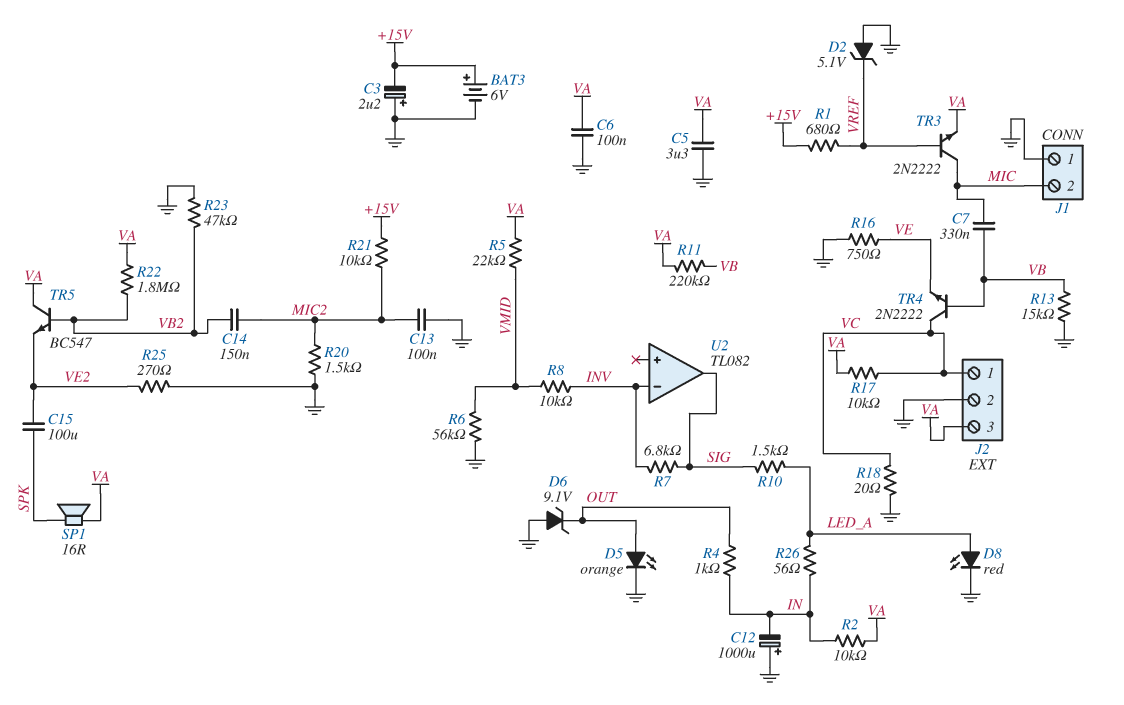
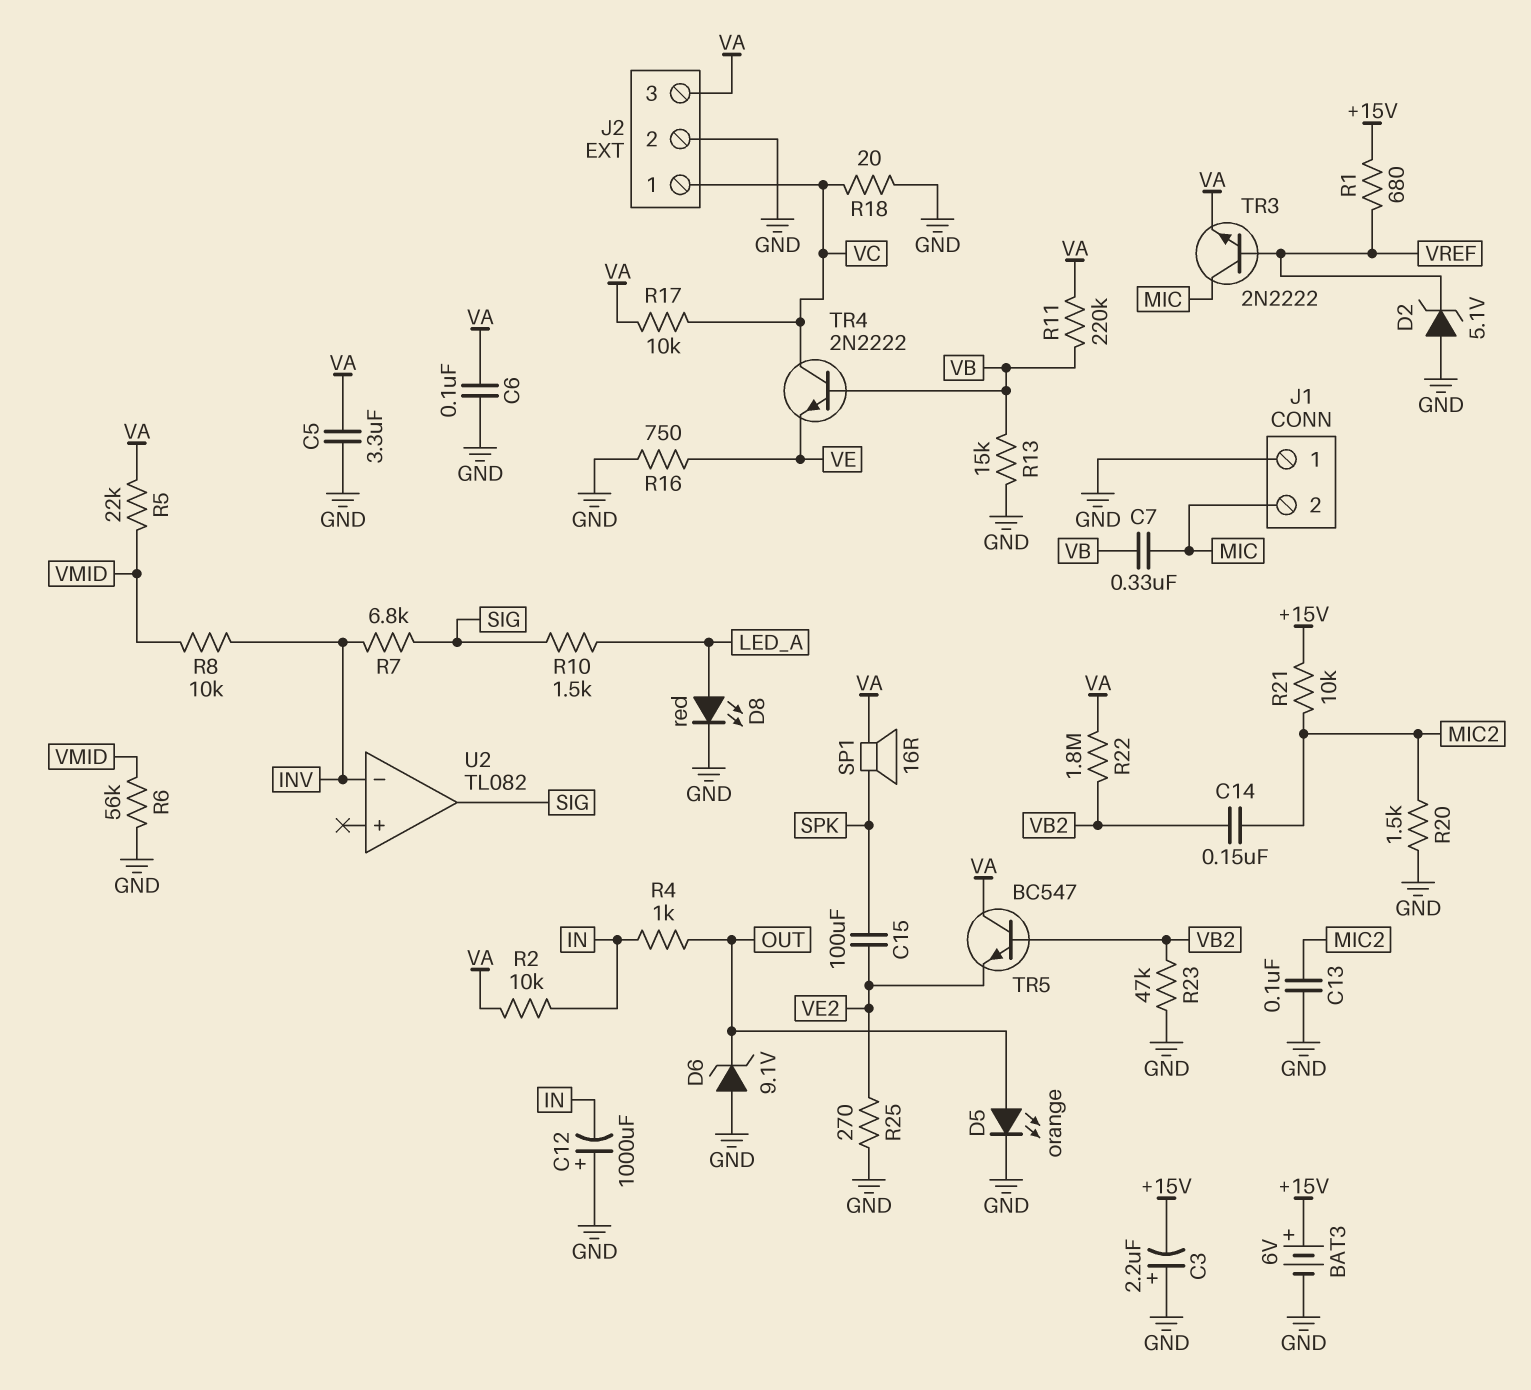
R26: 56 (IN, LED_A) -> none

